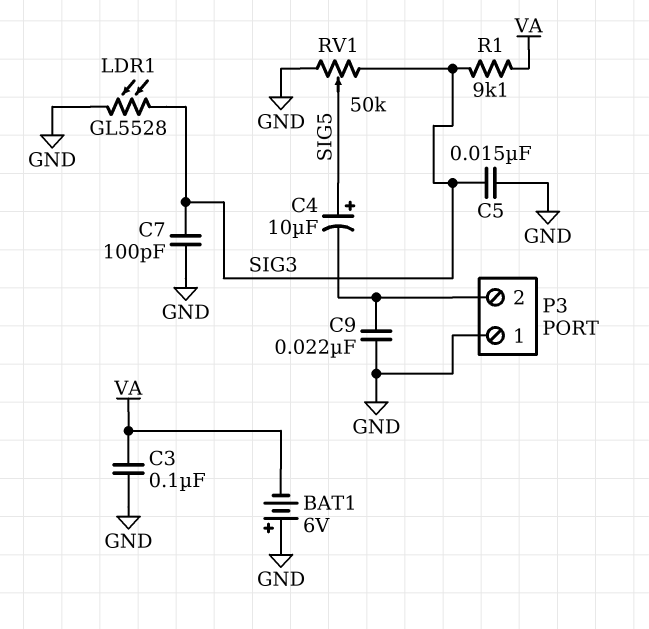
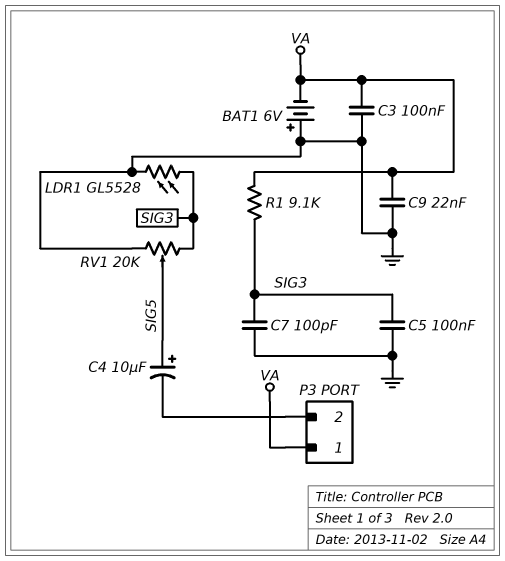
C5: 15nF (GND, SIG3) -> 100nF (GND, SIG3)
C9: 22nF (GND, P3/2) -> 22nF (GND, VA)
P3 pin 1: GND -> VA
RV1: 50k (GND, SIG3, wiper SIG5) -> 20k (GND, SIG3, wiper SIG5)

